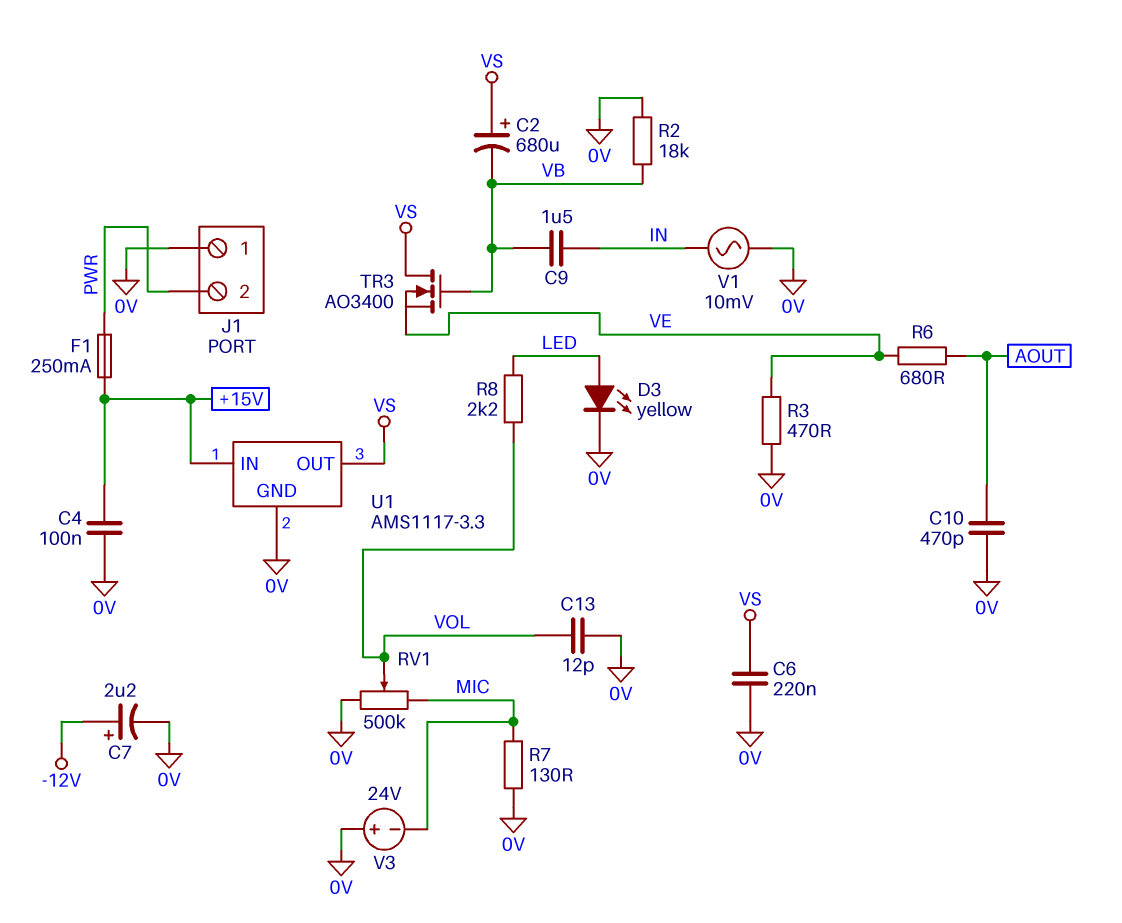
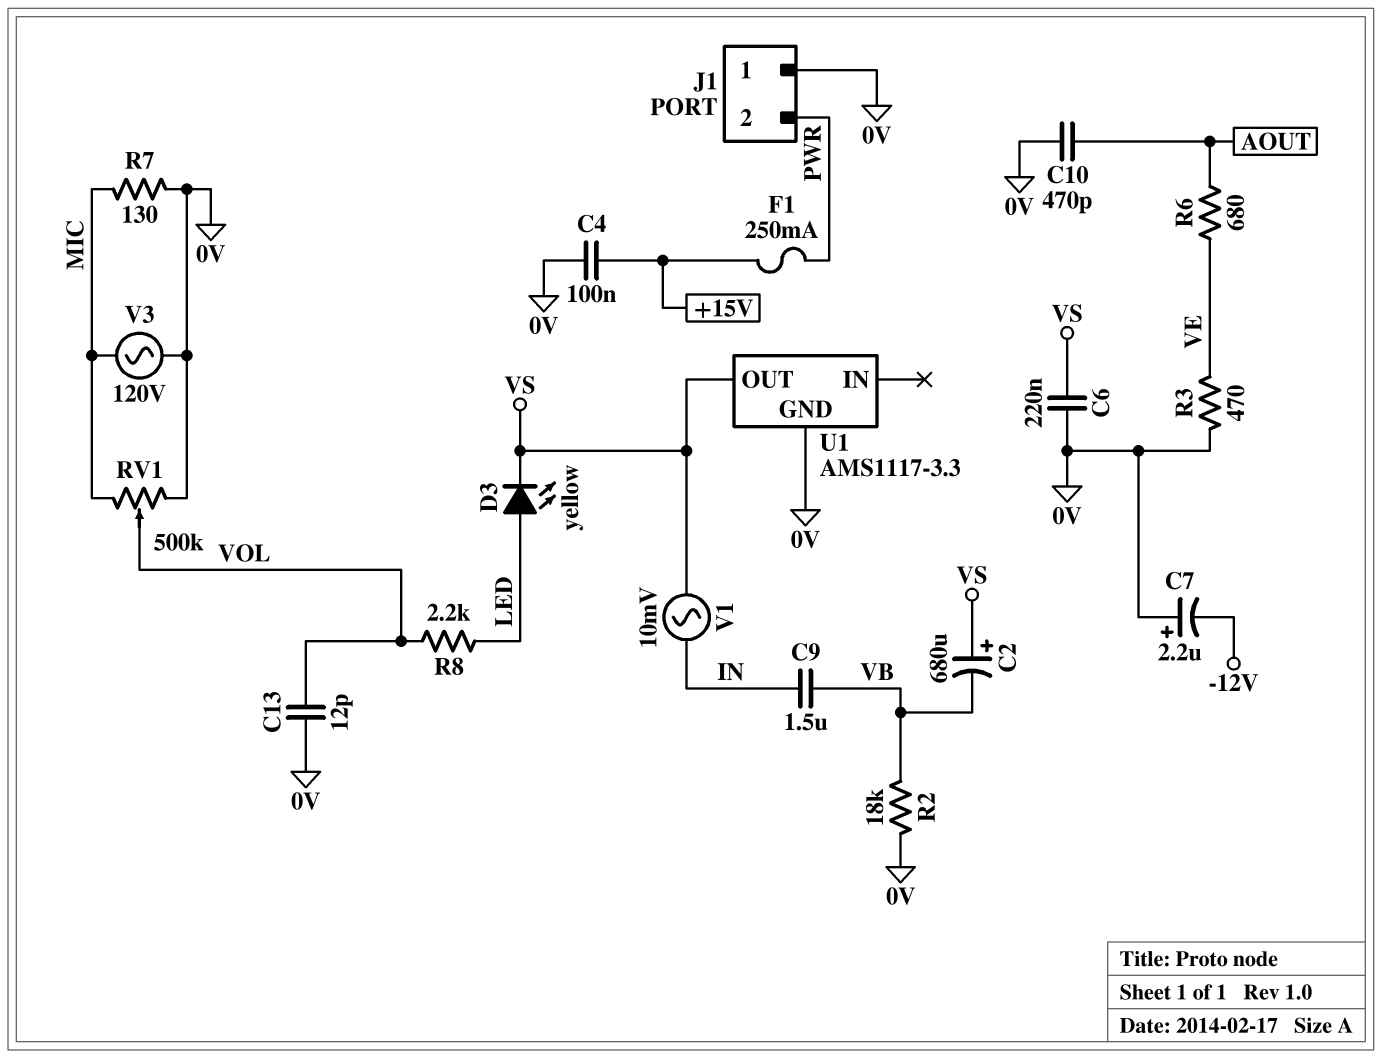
C7: 2.2uF (plus -12V, minus 0V) -> 2.2uF (plus 0V, minus -12V)
D3: LED yellow (A LED, K 0V) -> LED yellow (A LED, K VS)
TR3: NMOS AO3400 (G VB, D VS, S VE) -> none
U1 pin IN: +15V -> none
V1: AC 10mV (0V, IN) -> AC 10mV (IN, VS)
V3: 24V (plus 0V, minus MIC) -> AC 120V (0V, MIC)

